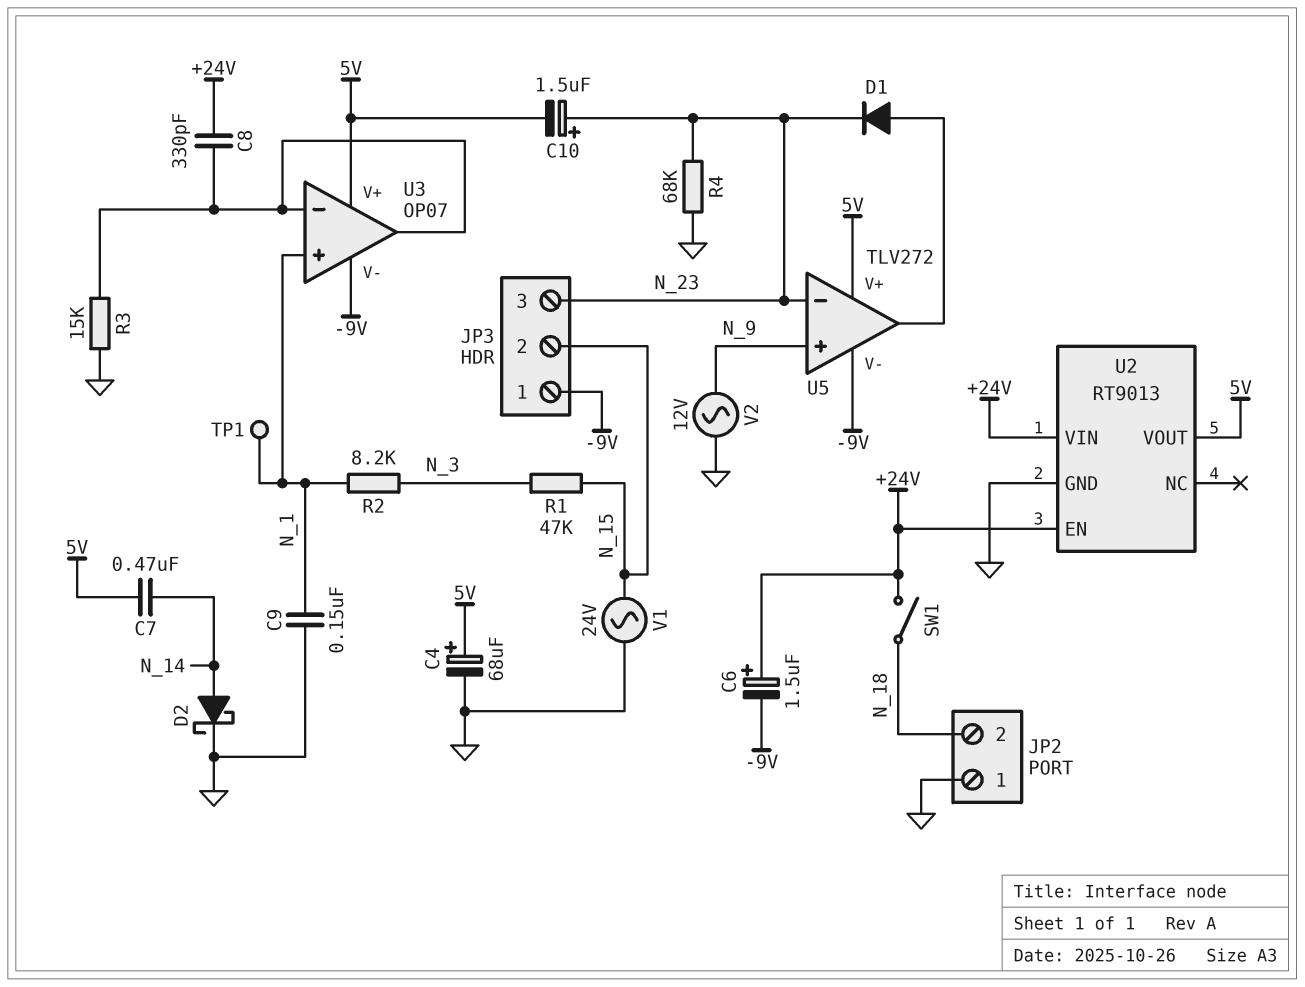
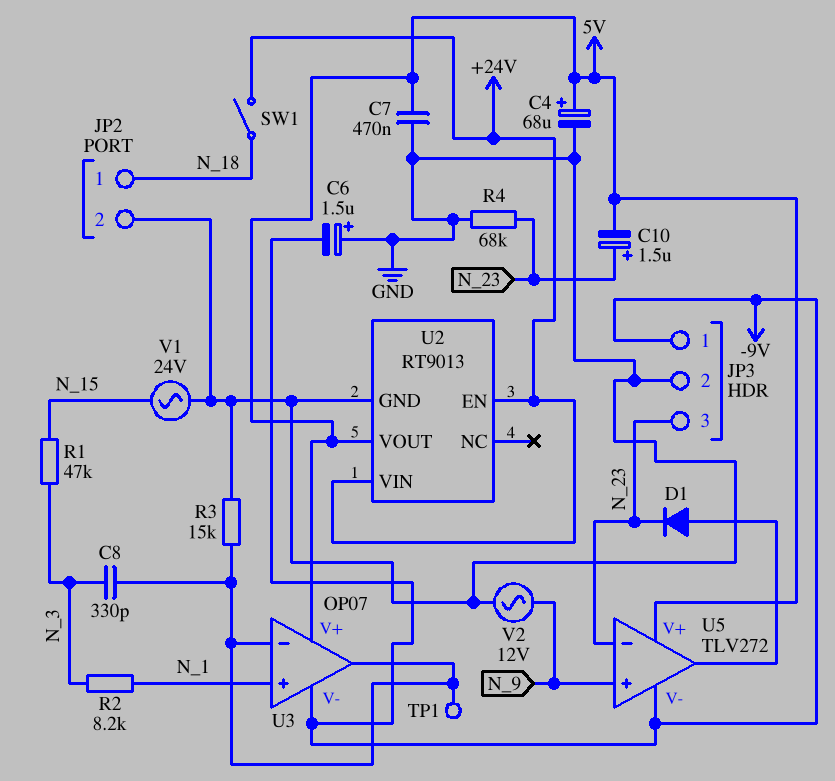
C6: 1.5uF (plus +24V, minus -9V) -> 1.5uF (plus GND, minus -9V)
C7: 470nF (5V, N_14) -> 470nF (5V, GND)
C8: 330pF (+24V, U3/in-) -> 330pF (N_3, U3/in-)
C9: 150nF (GND, N_1) -> none
D2: schottky (A N_14, K GND) -> none
JP2 pin 1: GND -> N_18
JP2 pin 2: N_18 -> GND
JP3 pin 2: N_15 -> GND
TP1: test point (N_1) -> test point (U3/in-)

